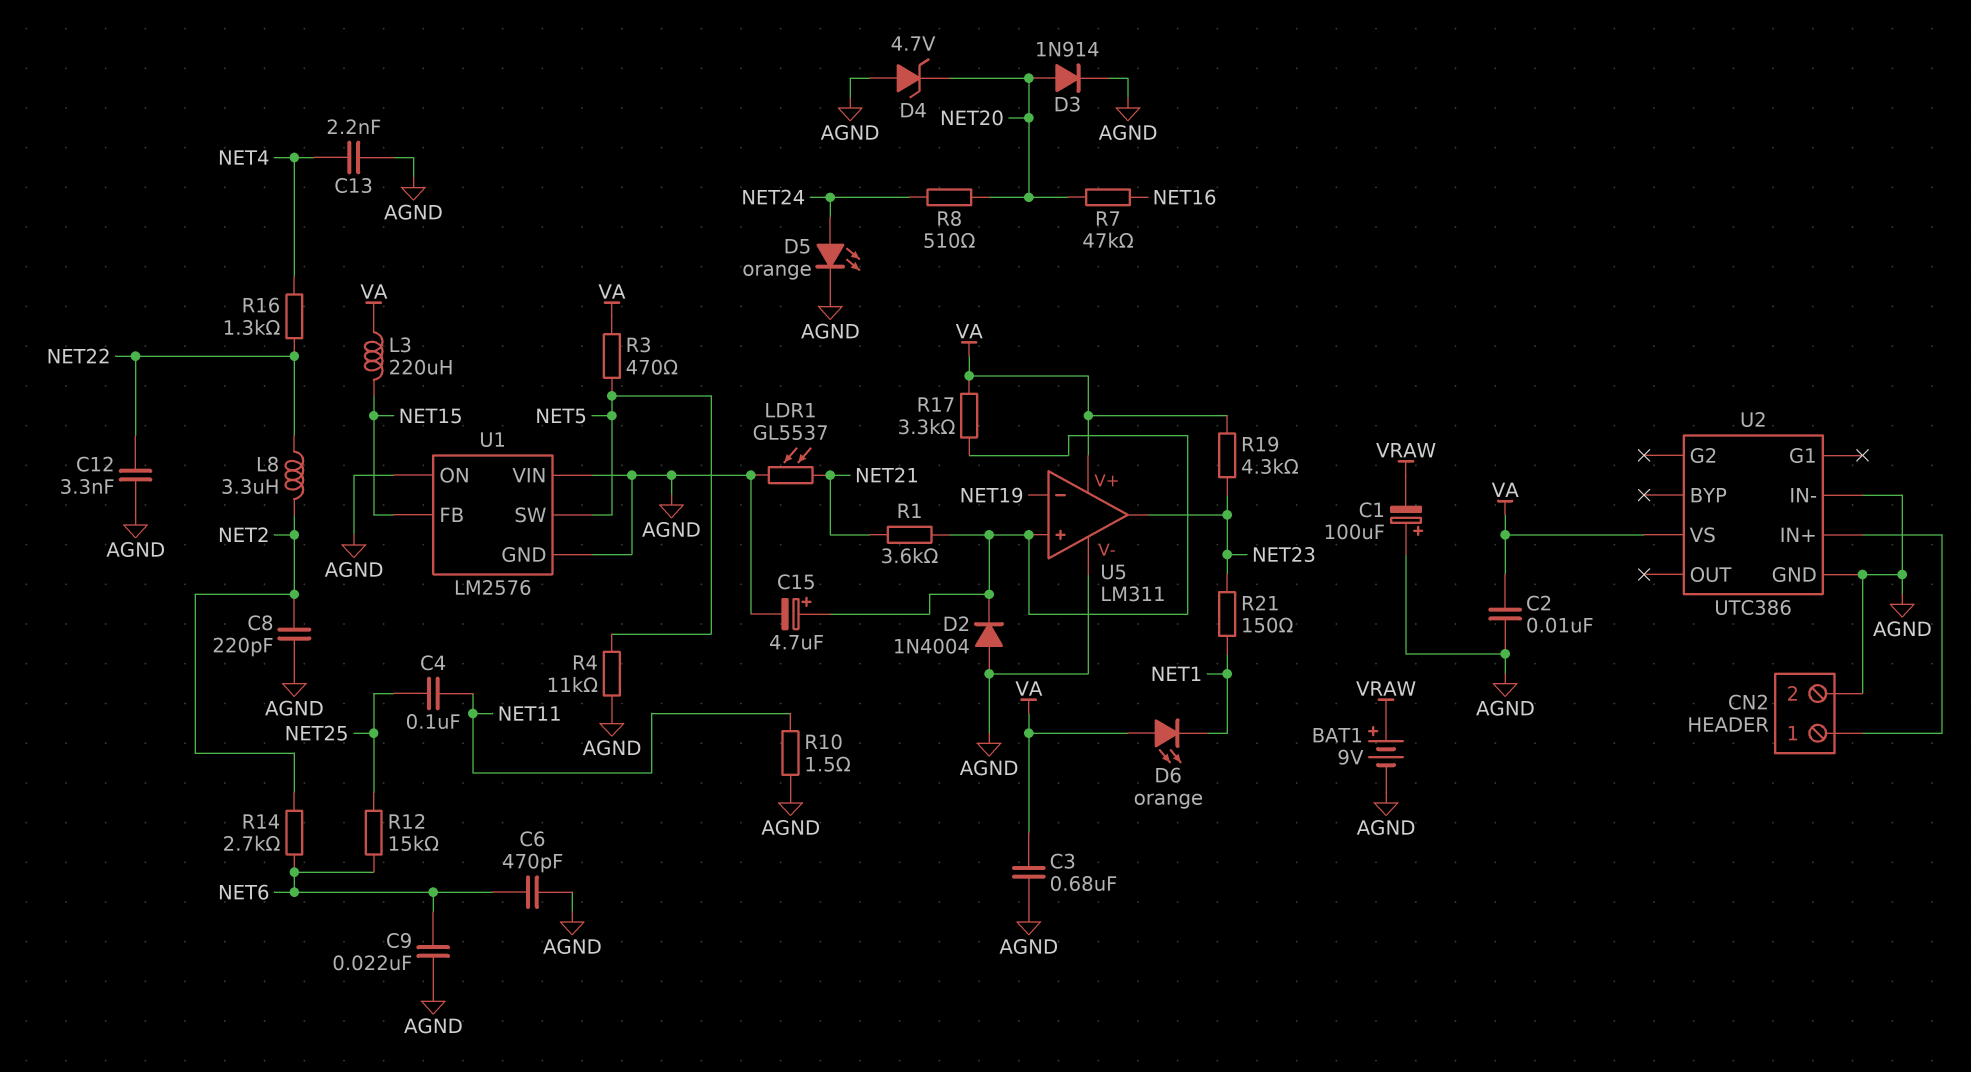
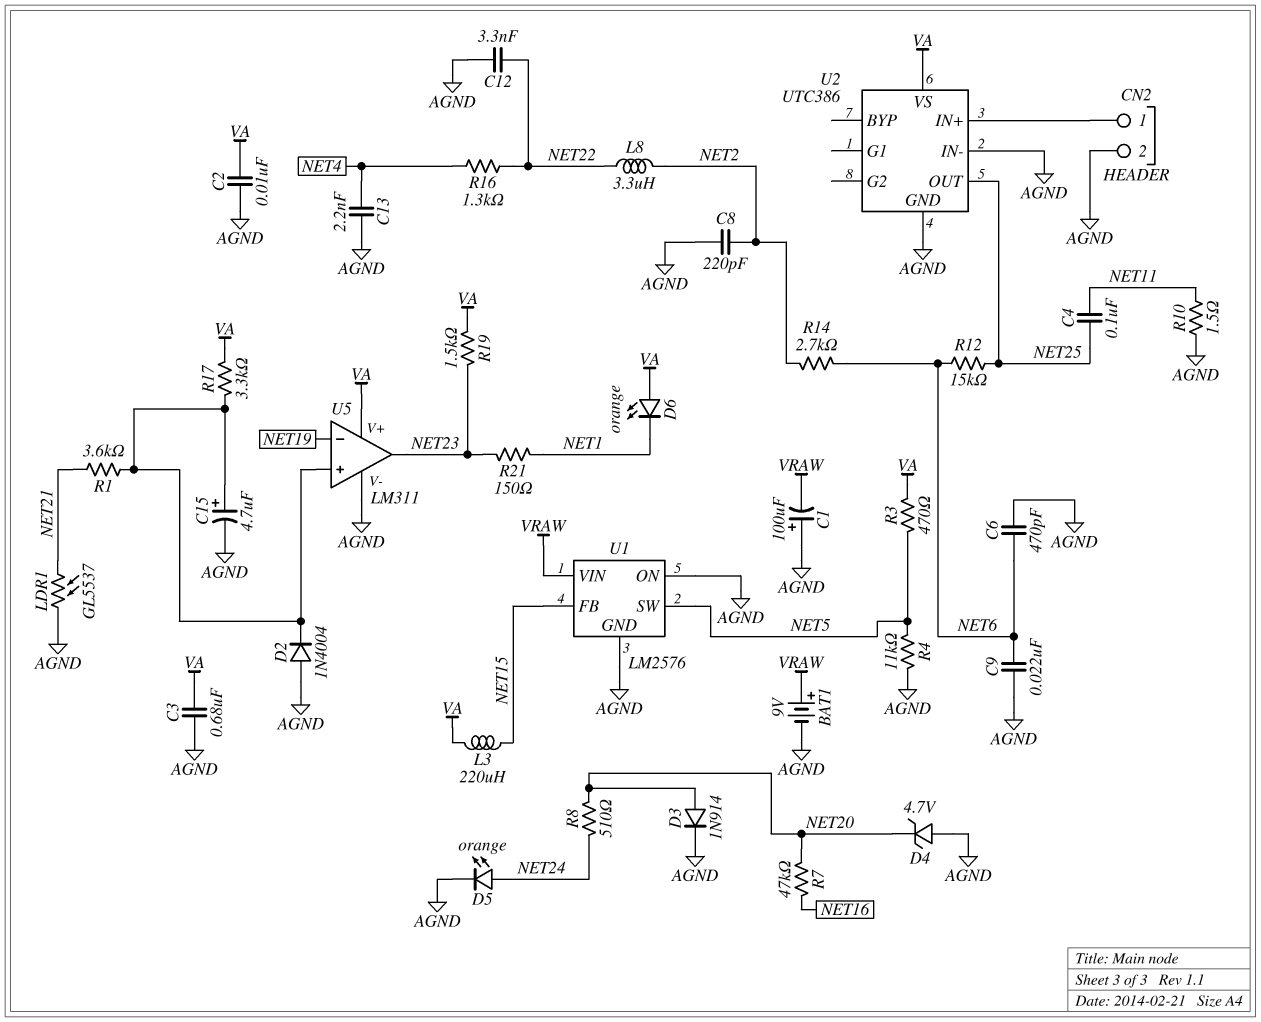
R19: 4.3k (NET23, VA) -> 1.5k (NET23, VA)
U1 pin VIN: AGND -> VRAW
U2 pin OUT: none -> NET25

